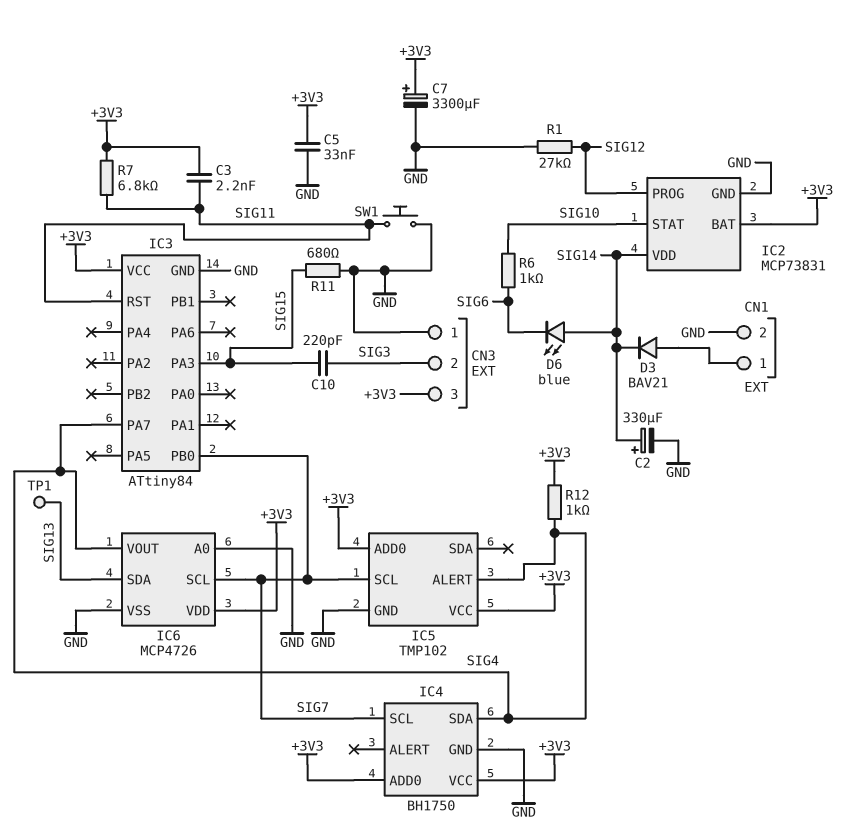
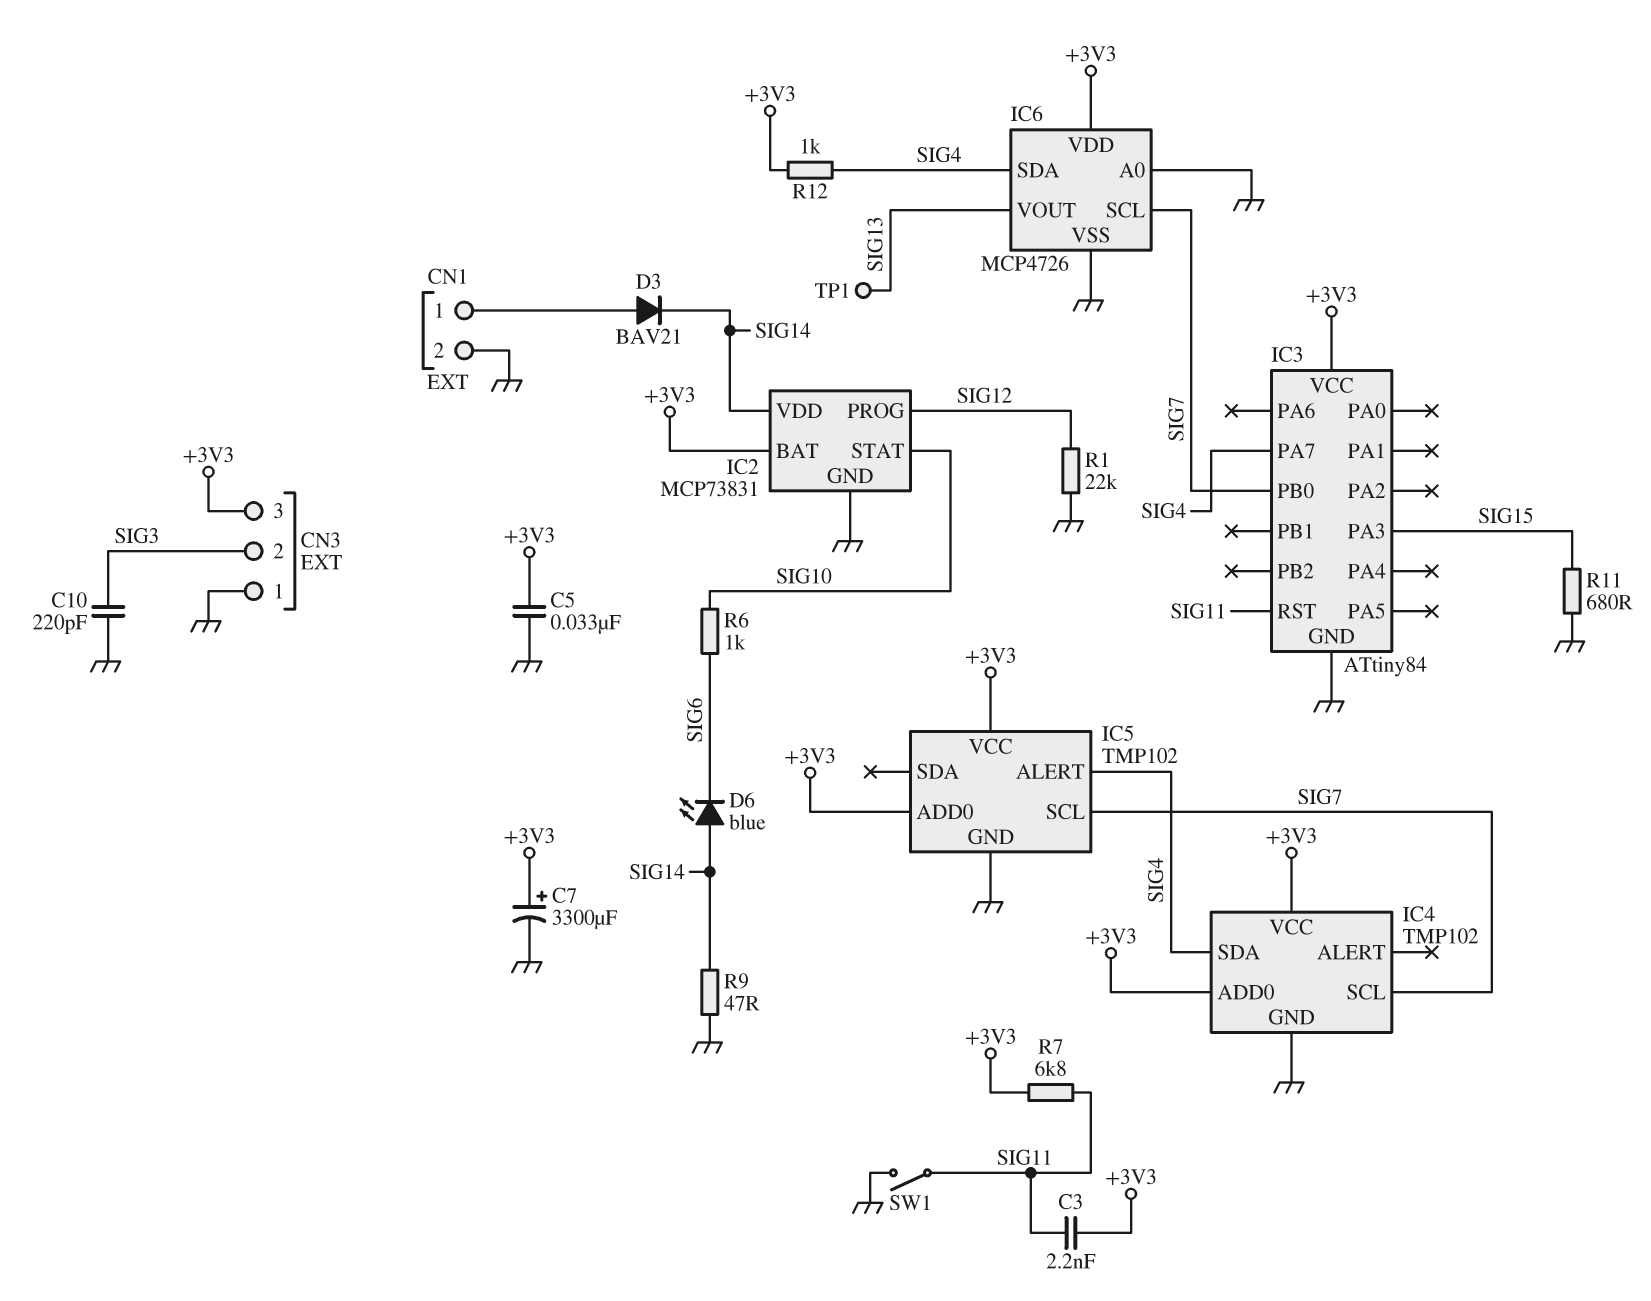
C2: 330uF (plus SIG14, minus GND) -> none
C10: 220pF (SIG3, SIG15) -> 220pF (GND, SIG3)
IC4: BH1750 -> TMP102
IC6 pin SDA: SIG13 -> SIG4
IC6 pin VOUT: SIG4 -> SIG13
R1: 27k (GND, SIG12) -> 22k (GND, SIG12)
R9: none -> 47 (GND, SIG14)
SW1: button (GND, SIG11) -> switch (GND, SIG11)

